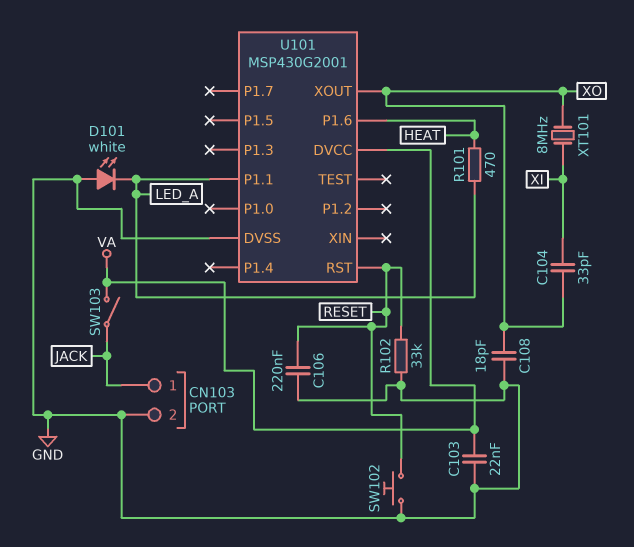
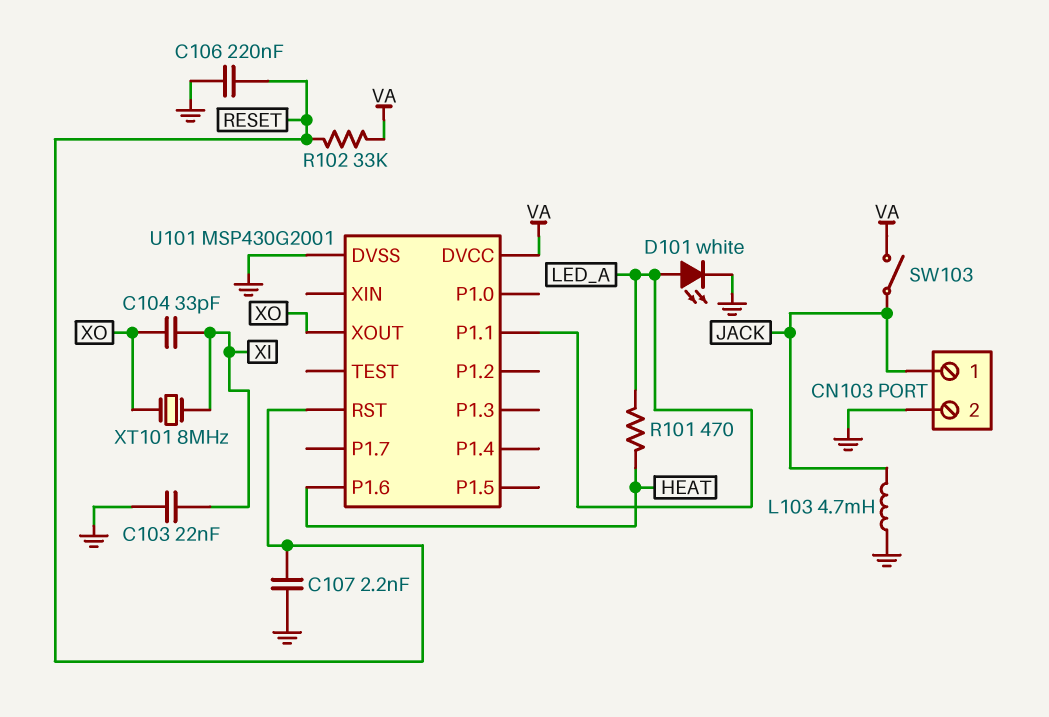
C103: 22nF (GND, VA) -> 22nF (GND, XI)
C107: none -> 2.2nF (GND, RESET)
C108: 18pF (GND, XO) -> none
D101: LED white (A GND, K LED_A) -> LED white (A LED_A, K GND)
L103: none -> 4.7mH (GND, JACK)
R102: 33k (GND, RESET) -> 33k (RESET, VA)
SW102: button (GND, RESET) -> none

